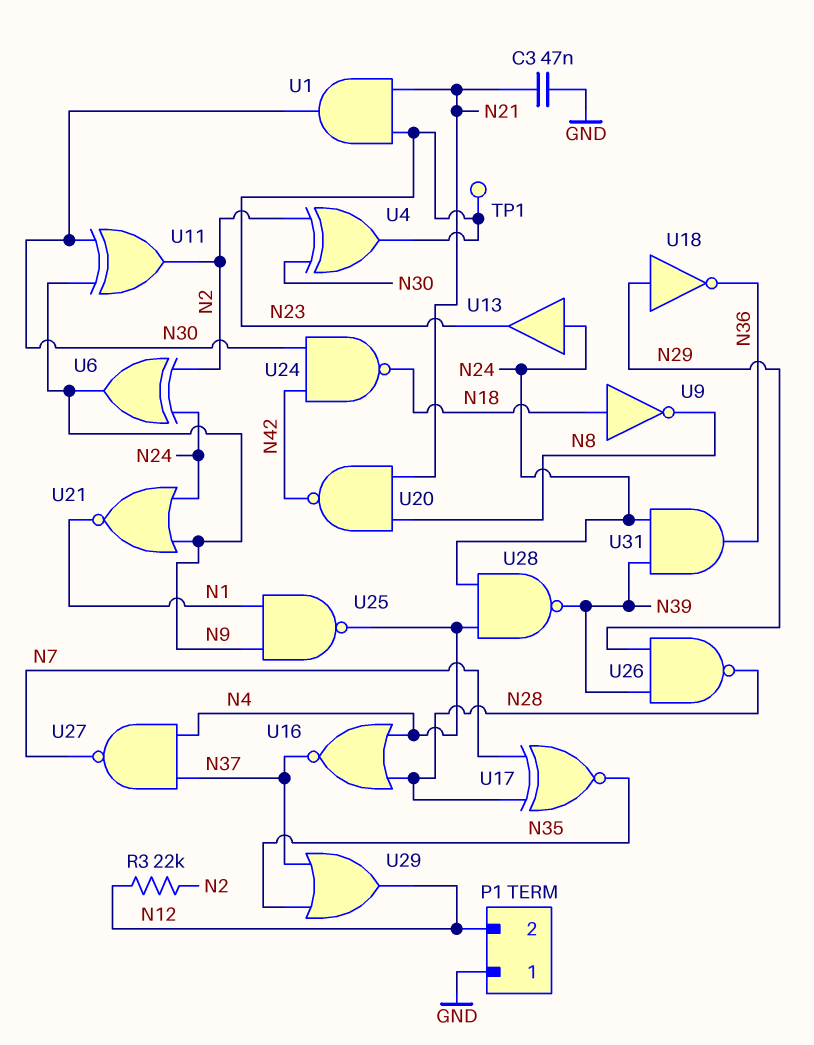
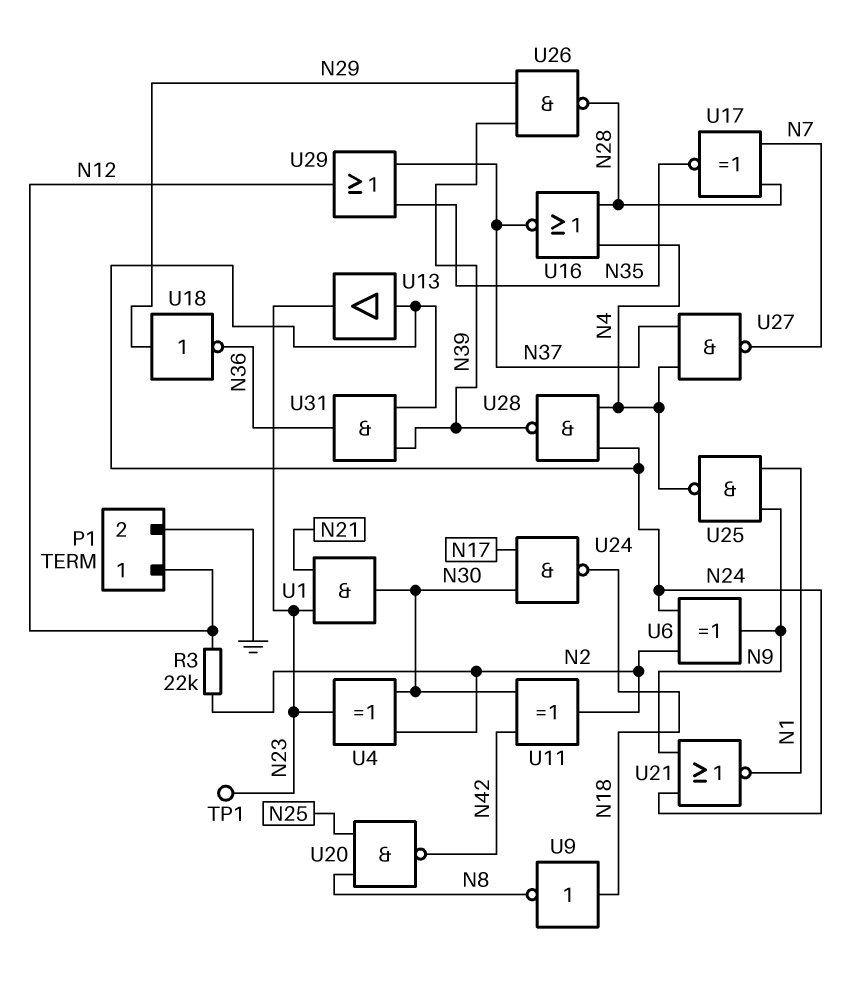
C3: 47nF (GND, N21) -> none
P1 pin 1: GND -> N12
P1 pin 2: N12 -> GND
U11: XOR (in N9, in N30, out N2) -> XOR (in N30, in N42, out N2)
U20: NAND (in N8, in N21, out N42) -> NAND (in N8, in N25, out N42)
U24: NAND (in N30, in N42, out N18) -> NAND (in N17, in N30, out N18)

